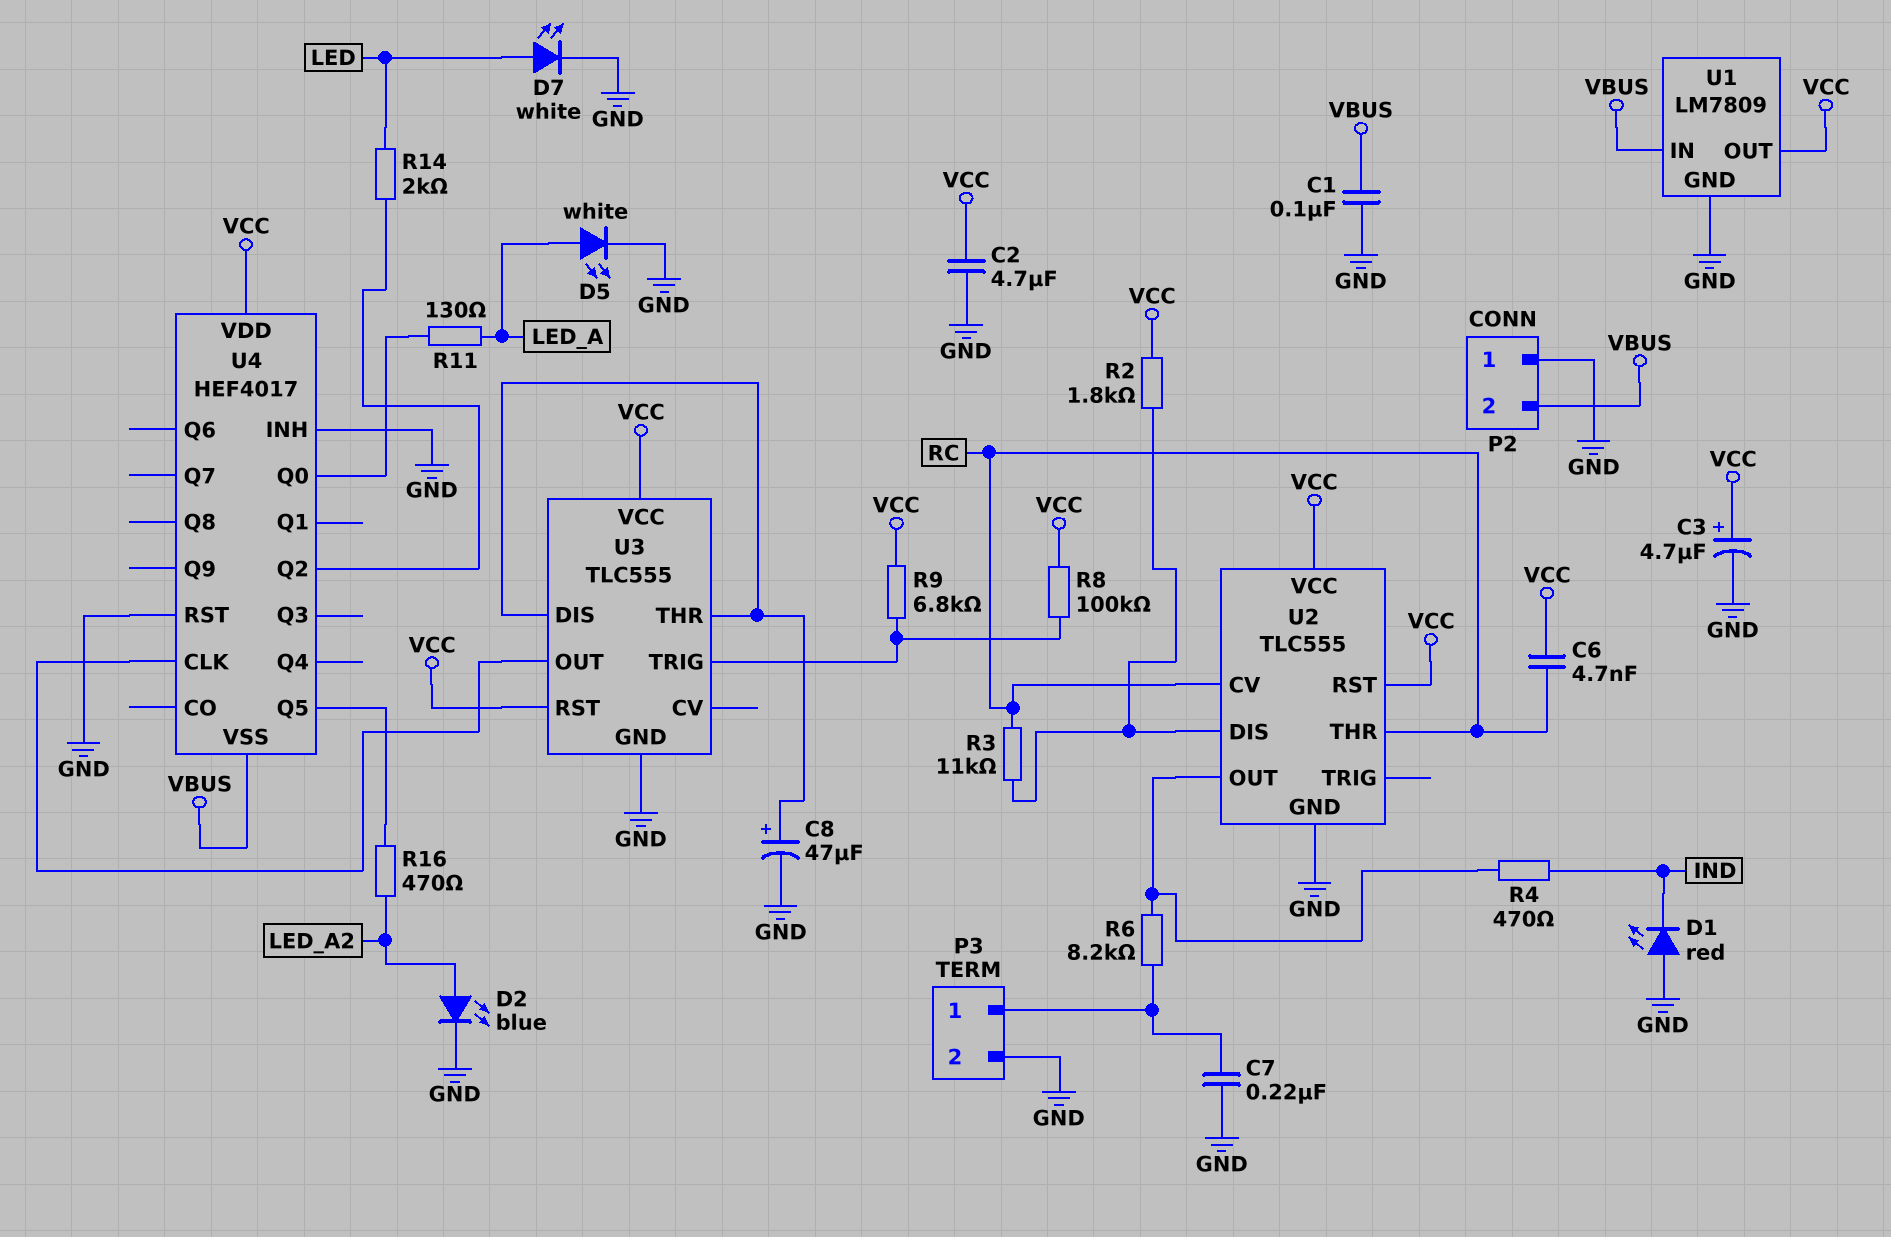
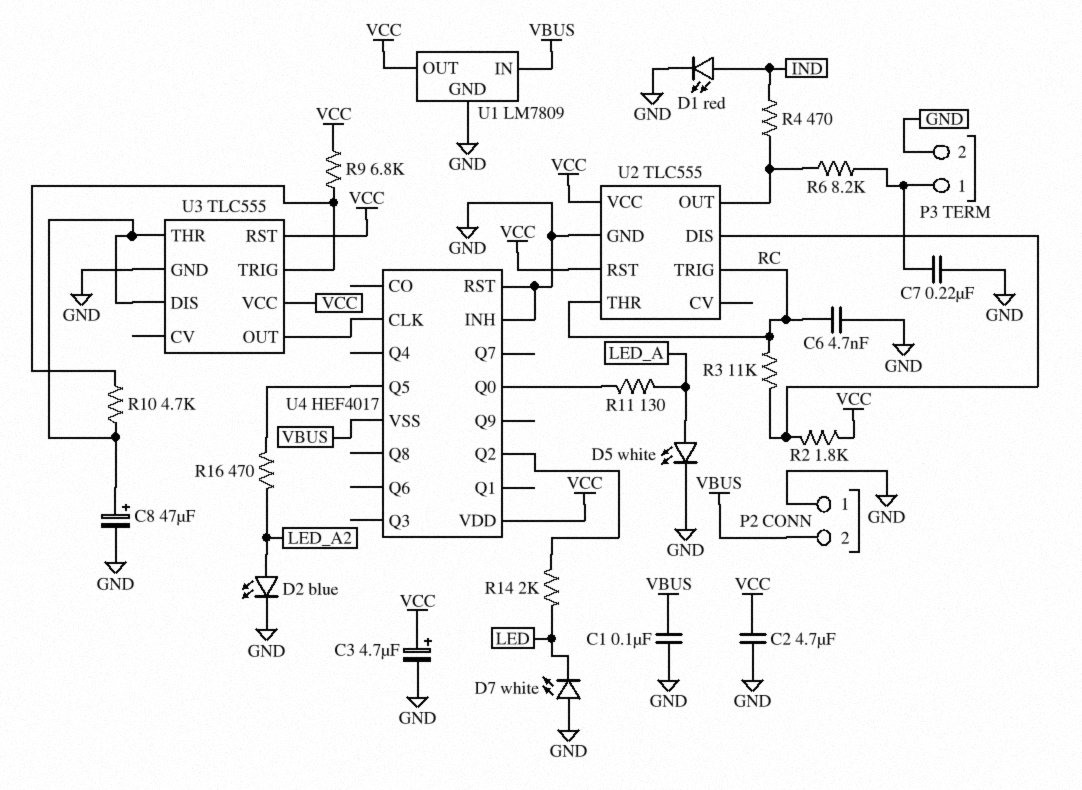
C6: 4.7nF (RC, VCC) -> 4.7nF (GND, RC)
D1: LED red (A GND, K IND) -> LED red (A IND, K GND)
D7: LED white (A LED, K GND) -> LED white (A GND, K LED)
R8: 100k (U3/TRIG, VCC) -> none
R10: none -> 4.7k (U3/DIS, U3/TRIG)
U2 pin CV: RC -> none
U2 pin TRIG: none -> RC

